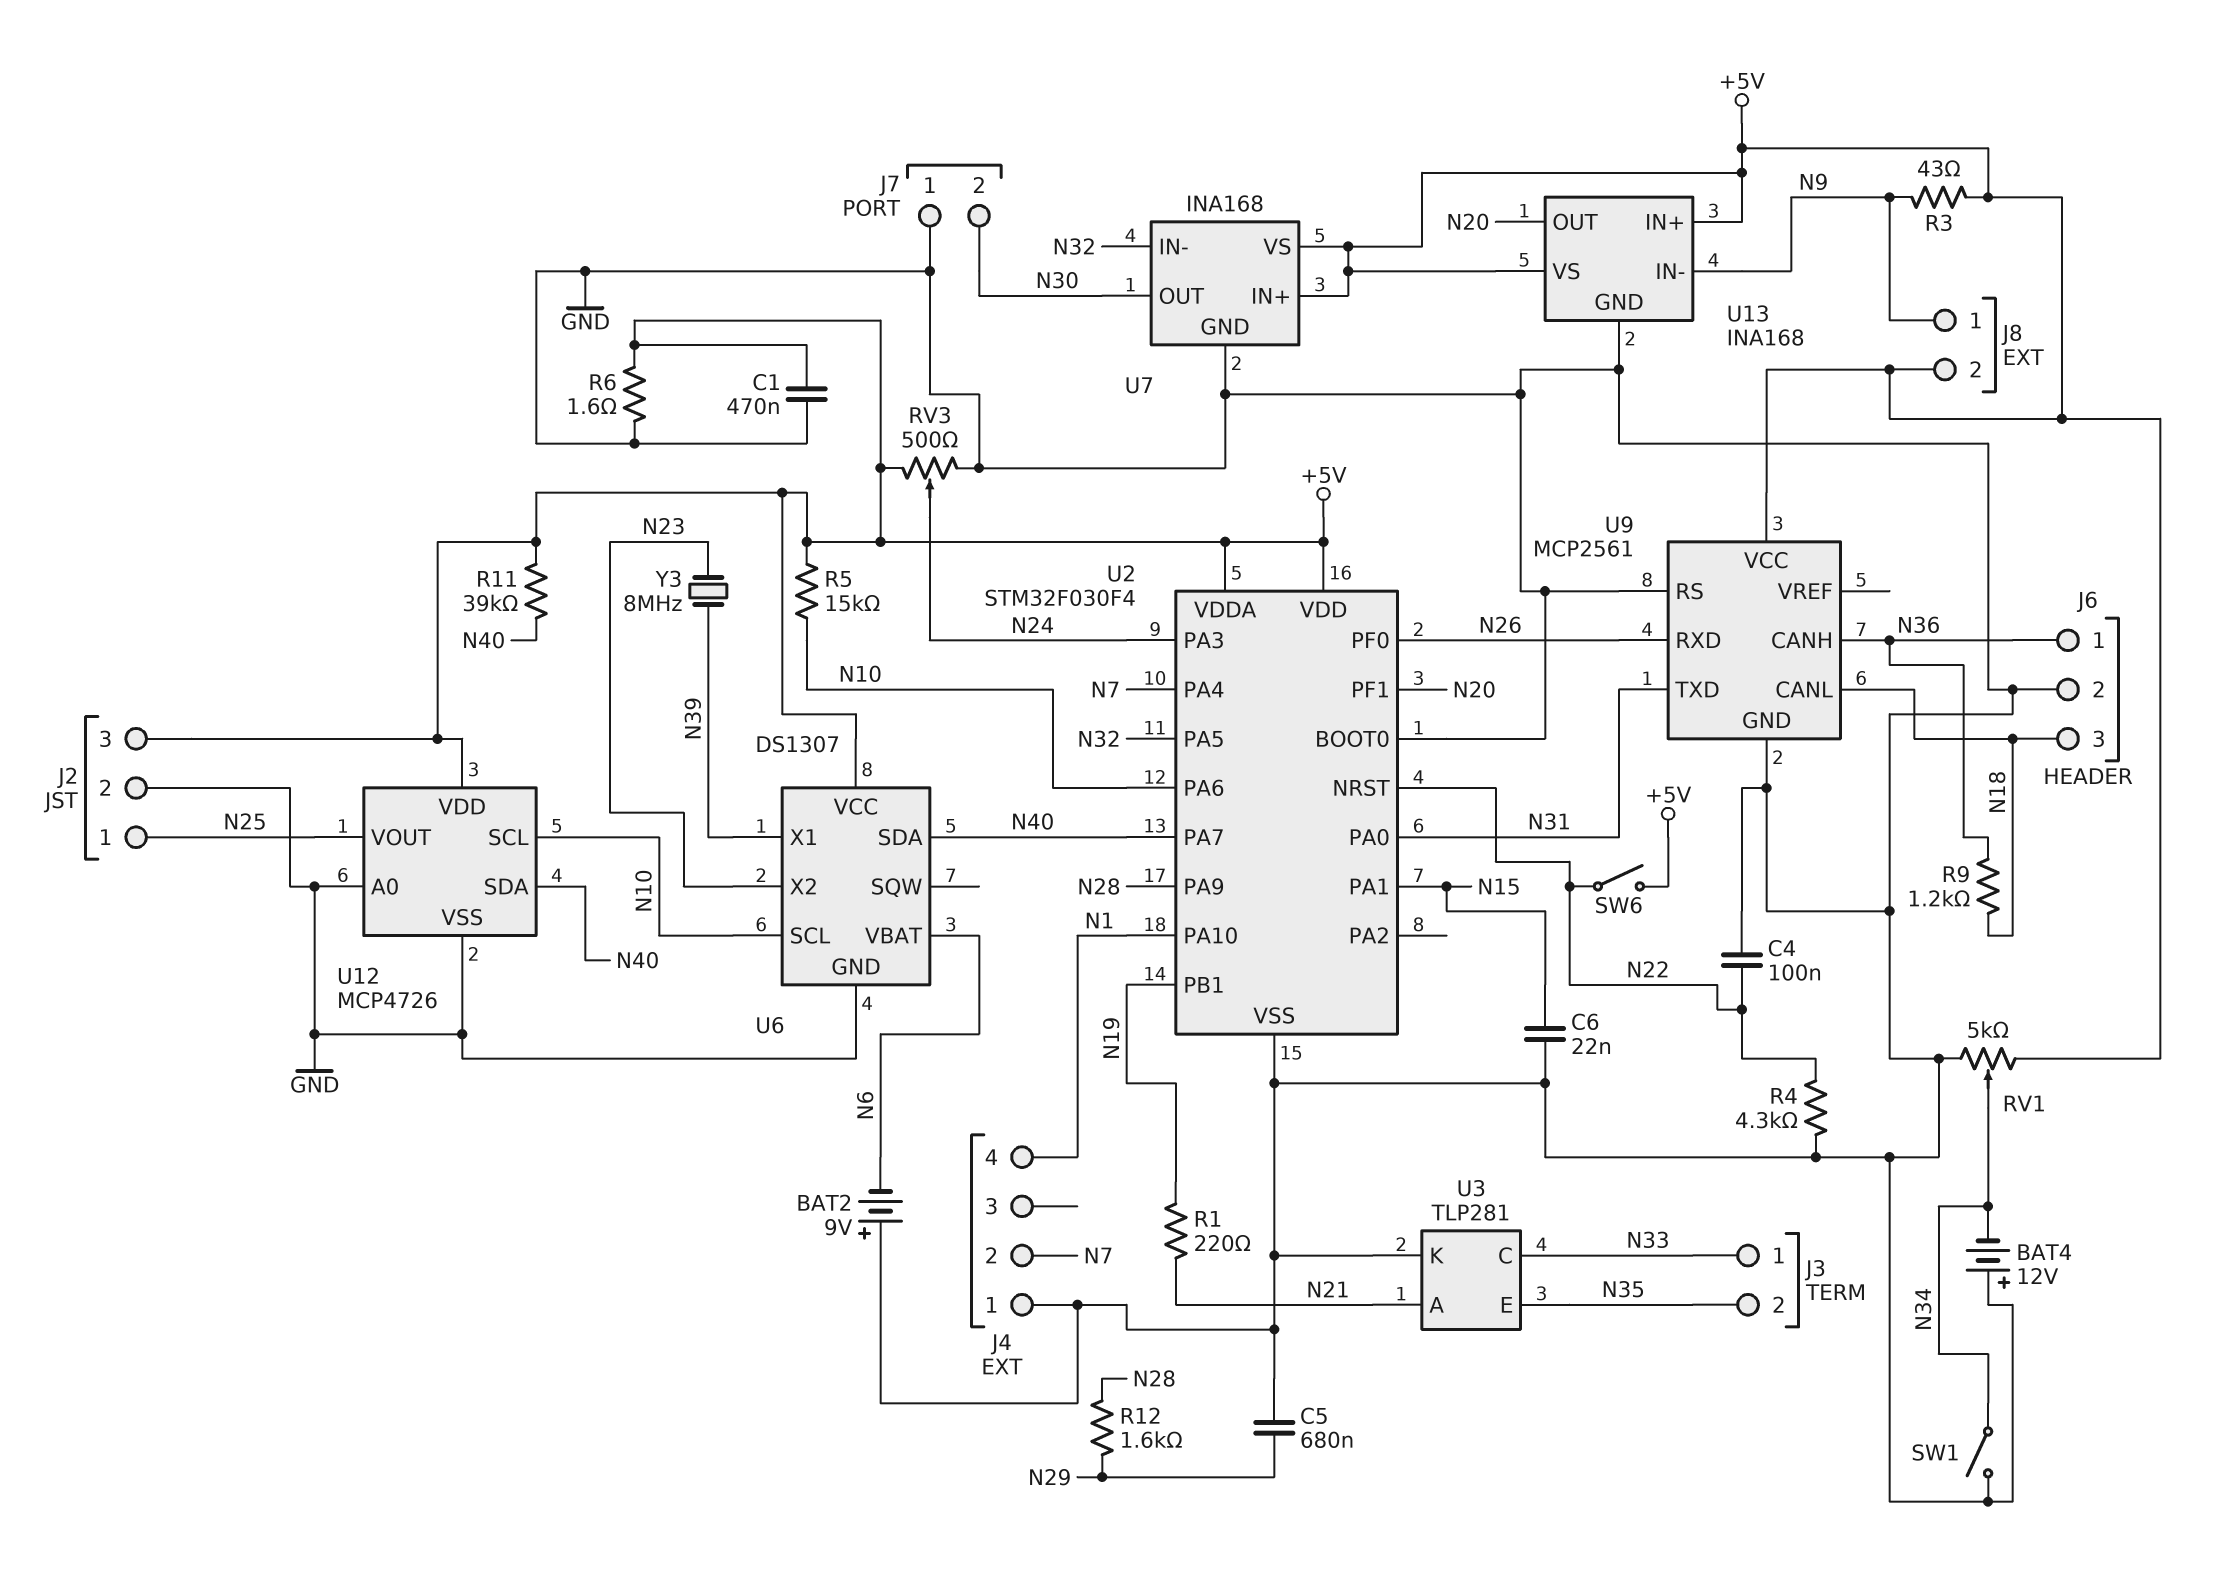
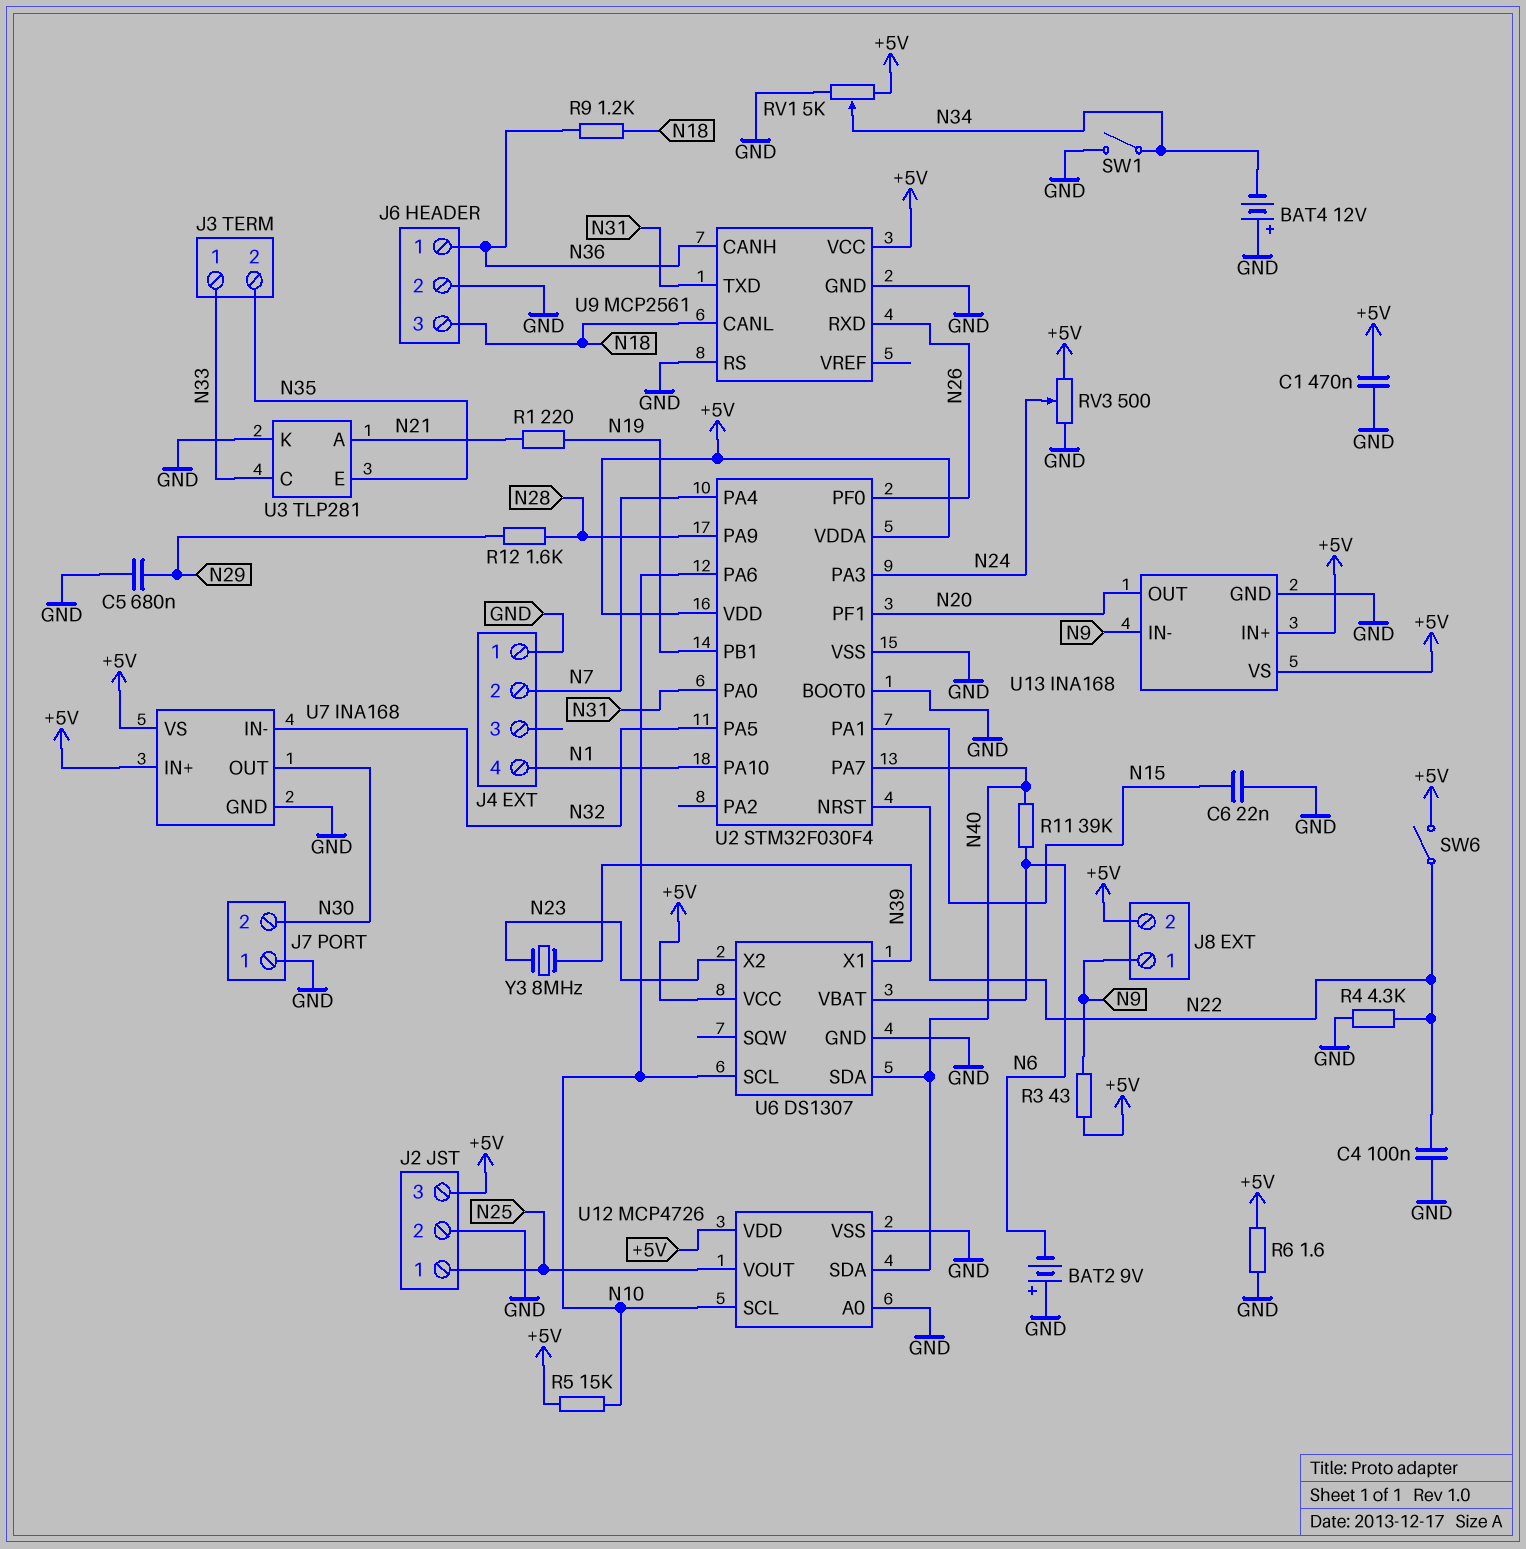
R11: 39k (+5V, N40) -> 39k (N6, N40)

